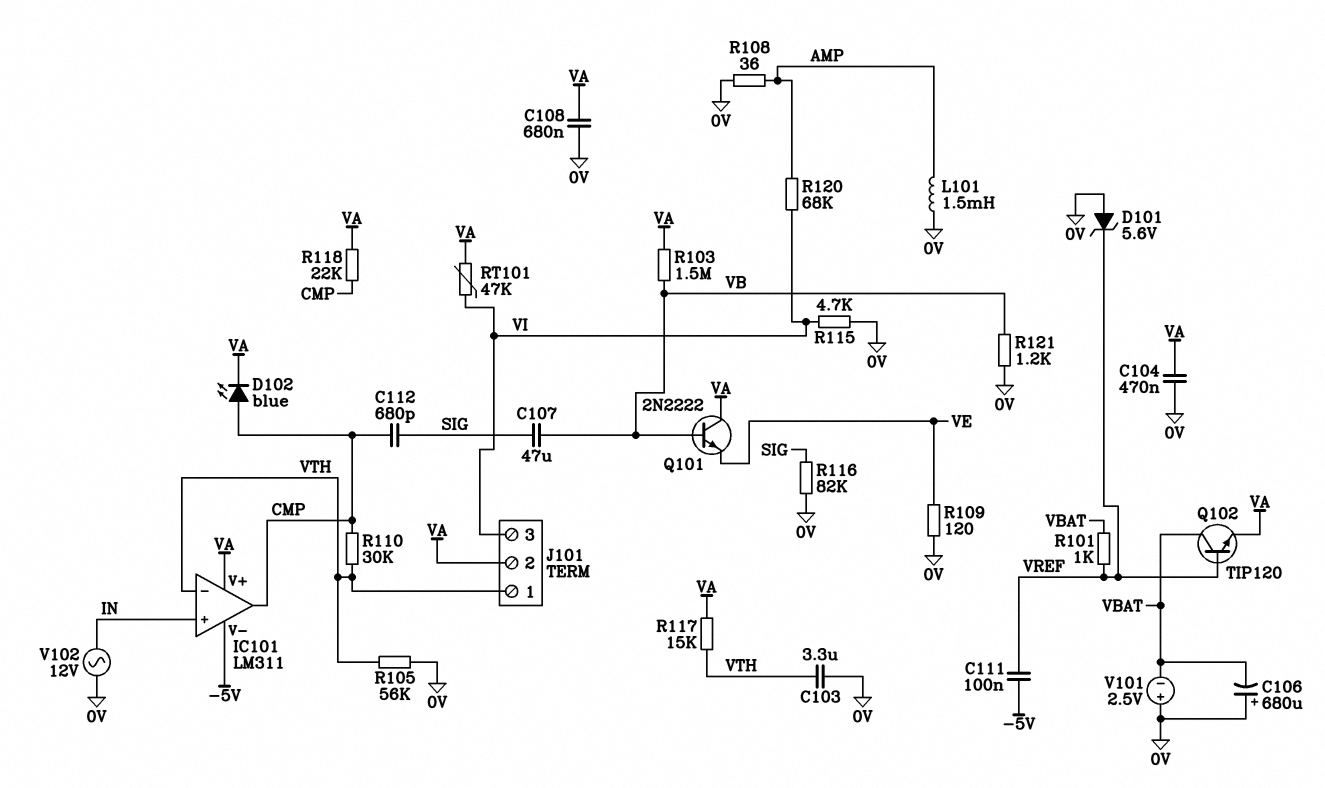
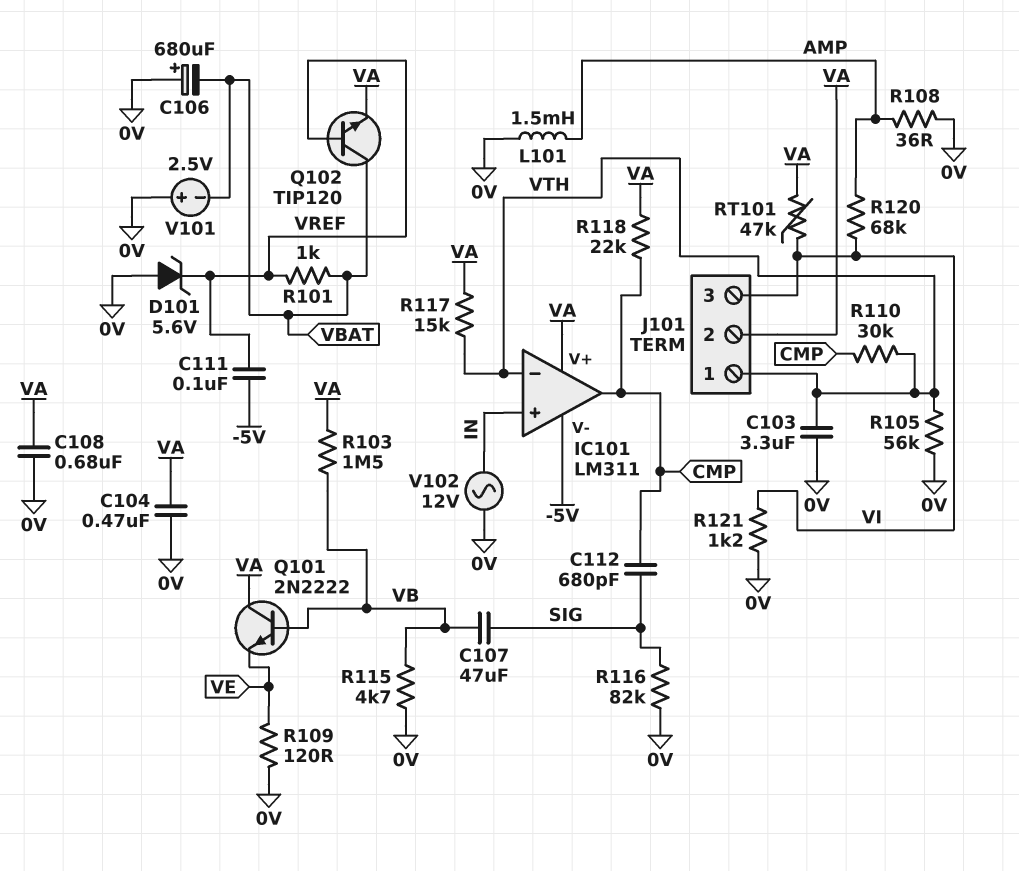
D102: LED blue (A CMP, K VA) -> none
R115: 4.7k (0V, VI) -> 4.7k (0V, VB)
R121: 1.2k (0V, VB) -> 1.2k (0V, VI)

